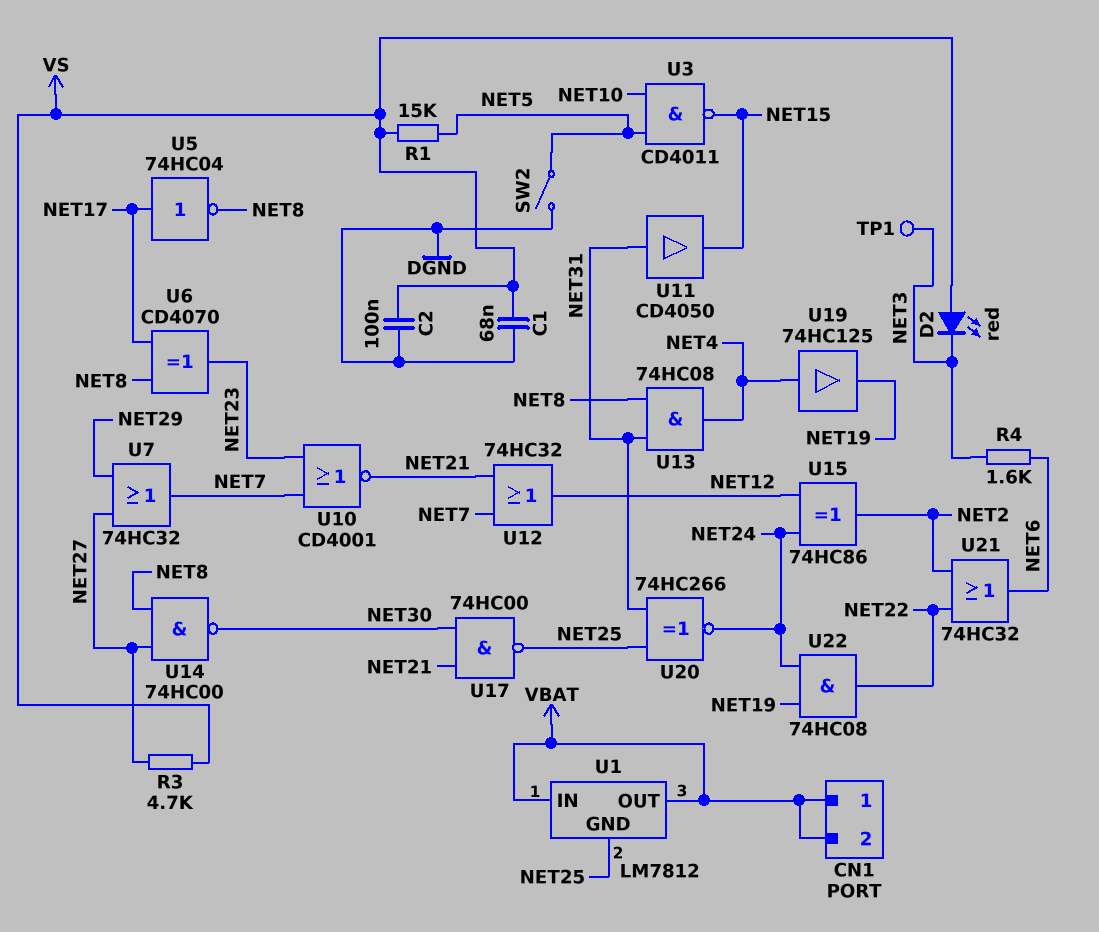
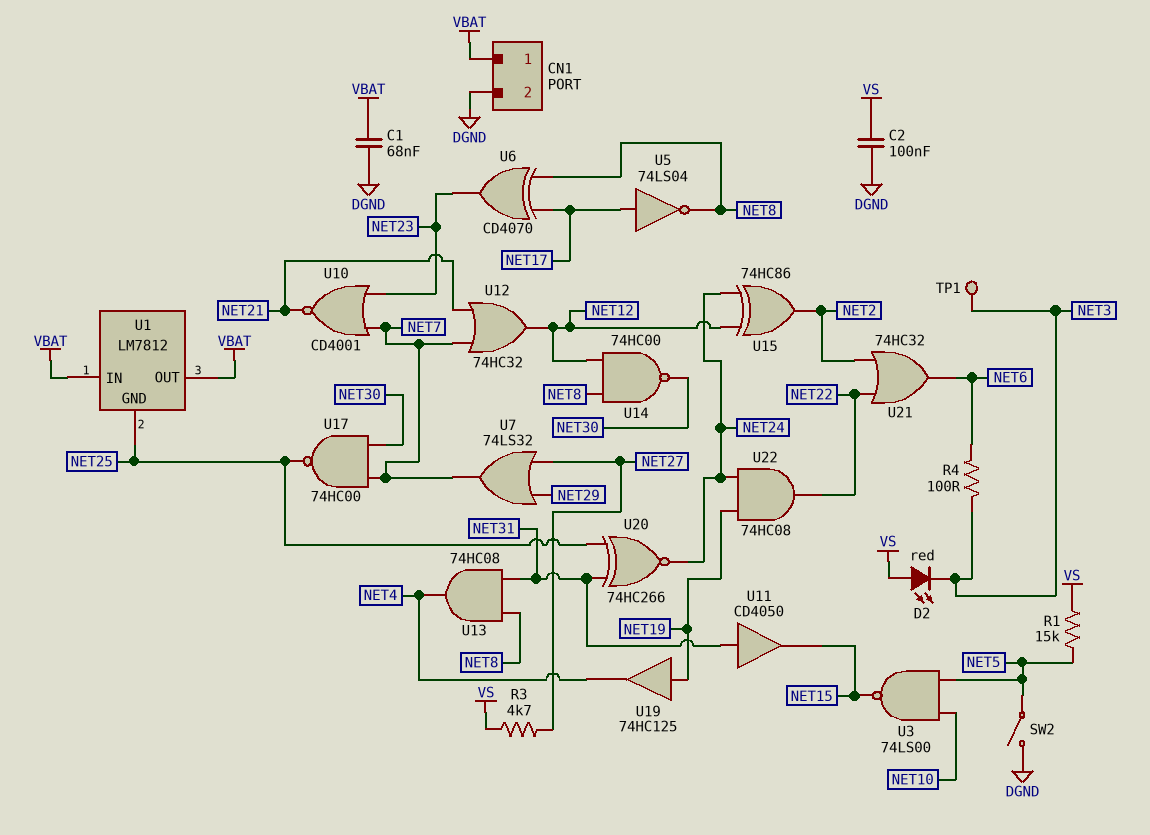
C1: 68nF (DGND, VS) -> 68nF (DGND, VBAT)
CN1 pin 2: VBAT -> DGND
R4: 1.6k (NET3, NET6) -> 100 (NET3, NET6)
U3: NAND CD4011 (in NET5, in NET10, out NET15) -> NAND 74LS00 (in NET5, in NET10, out NET15)
U5: NOT 74HC04 (in NET17, out NET8) -> NOT 74LS04 (in NET17, out NET8)
U7: OR 74HC32 (in NET27, in NET29, out NET7) -> OR 74LS32 (in NET27, in NET29, out NET7)
U14: NAND 74HC00 (in NET8, in NET27, out NET30) -> NAND 74HC00 (in NET8, in NET12, out NET30)
U17: NAND 74HC00 (in NET21, in NET30, out NET25) -> NAND 74HC00 (in NET7, in NET30, out NET25)
U19: buffer 74HC125 (in NET4, out NET19) -> buffer 74HC125 (in NET19, out NET4)

